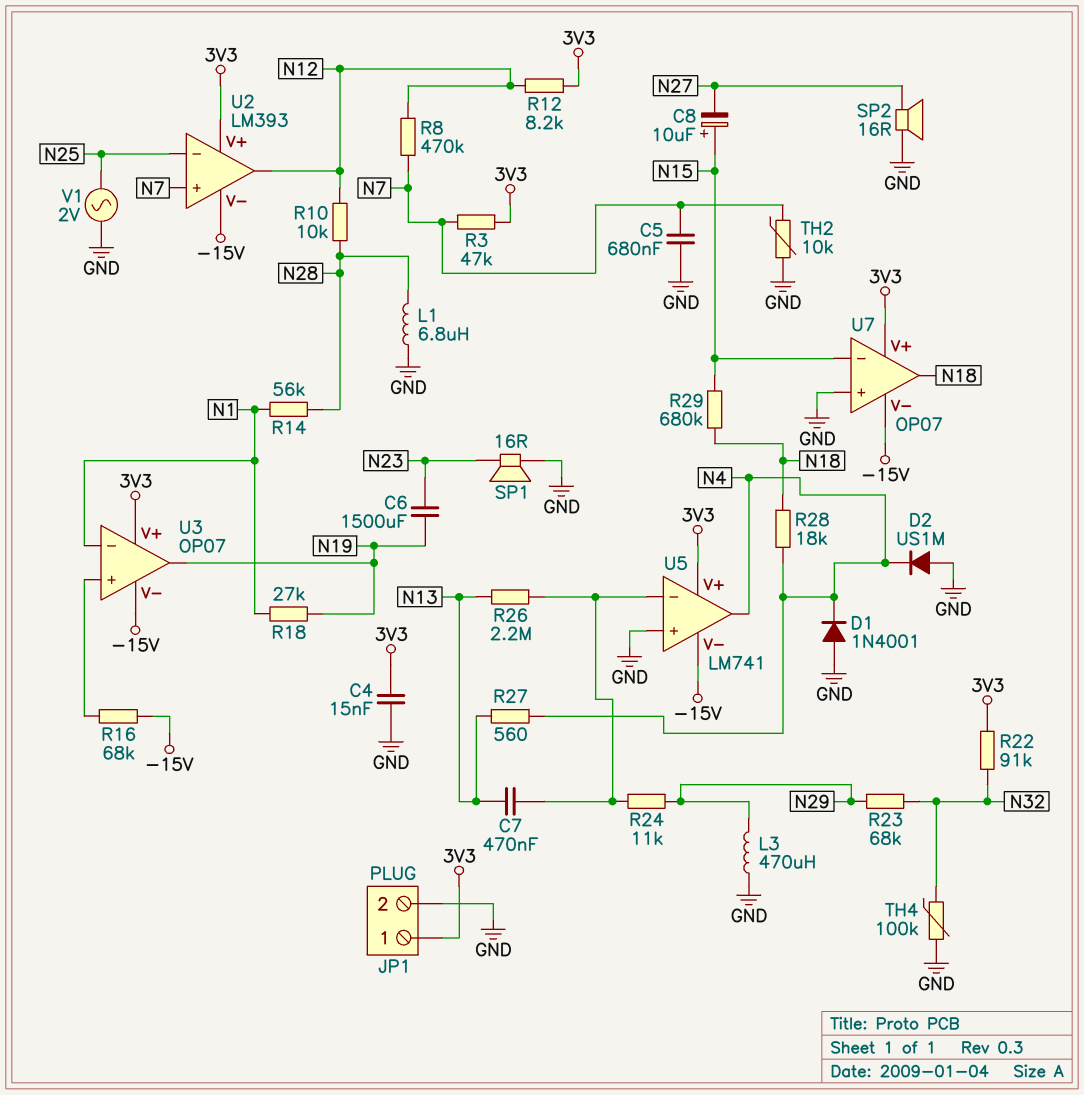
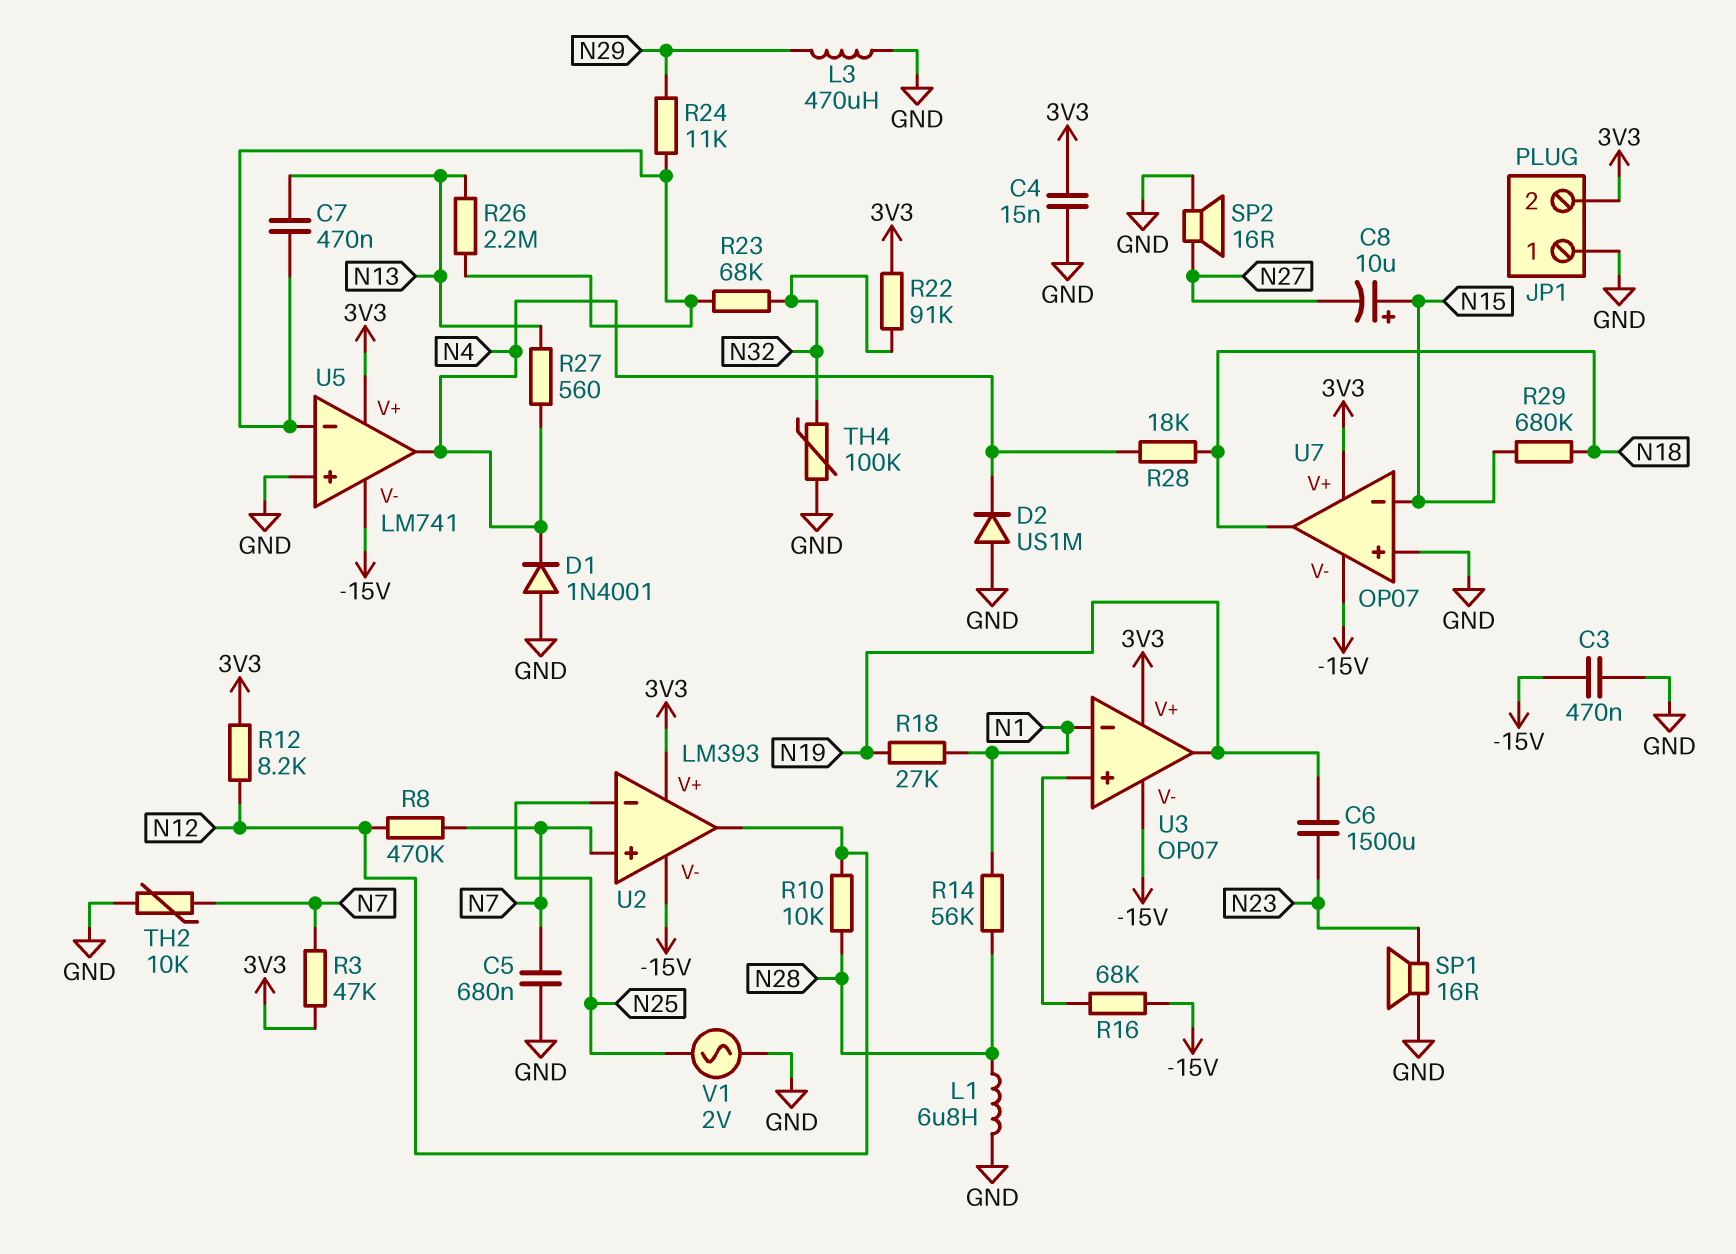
C3: none -> 470nF (-15V, GND)
JP1 pin 1: 3V3 -> GND
JP1 pin 2: GND -> 3V3
R23: 68k (N29, N32) -> 68k (N32, U5/in-)

